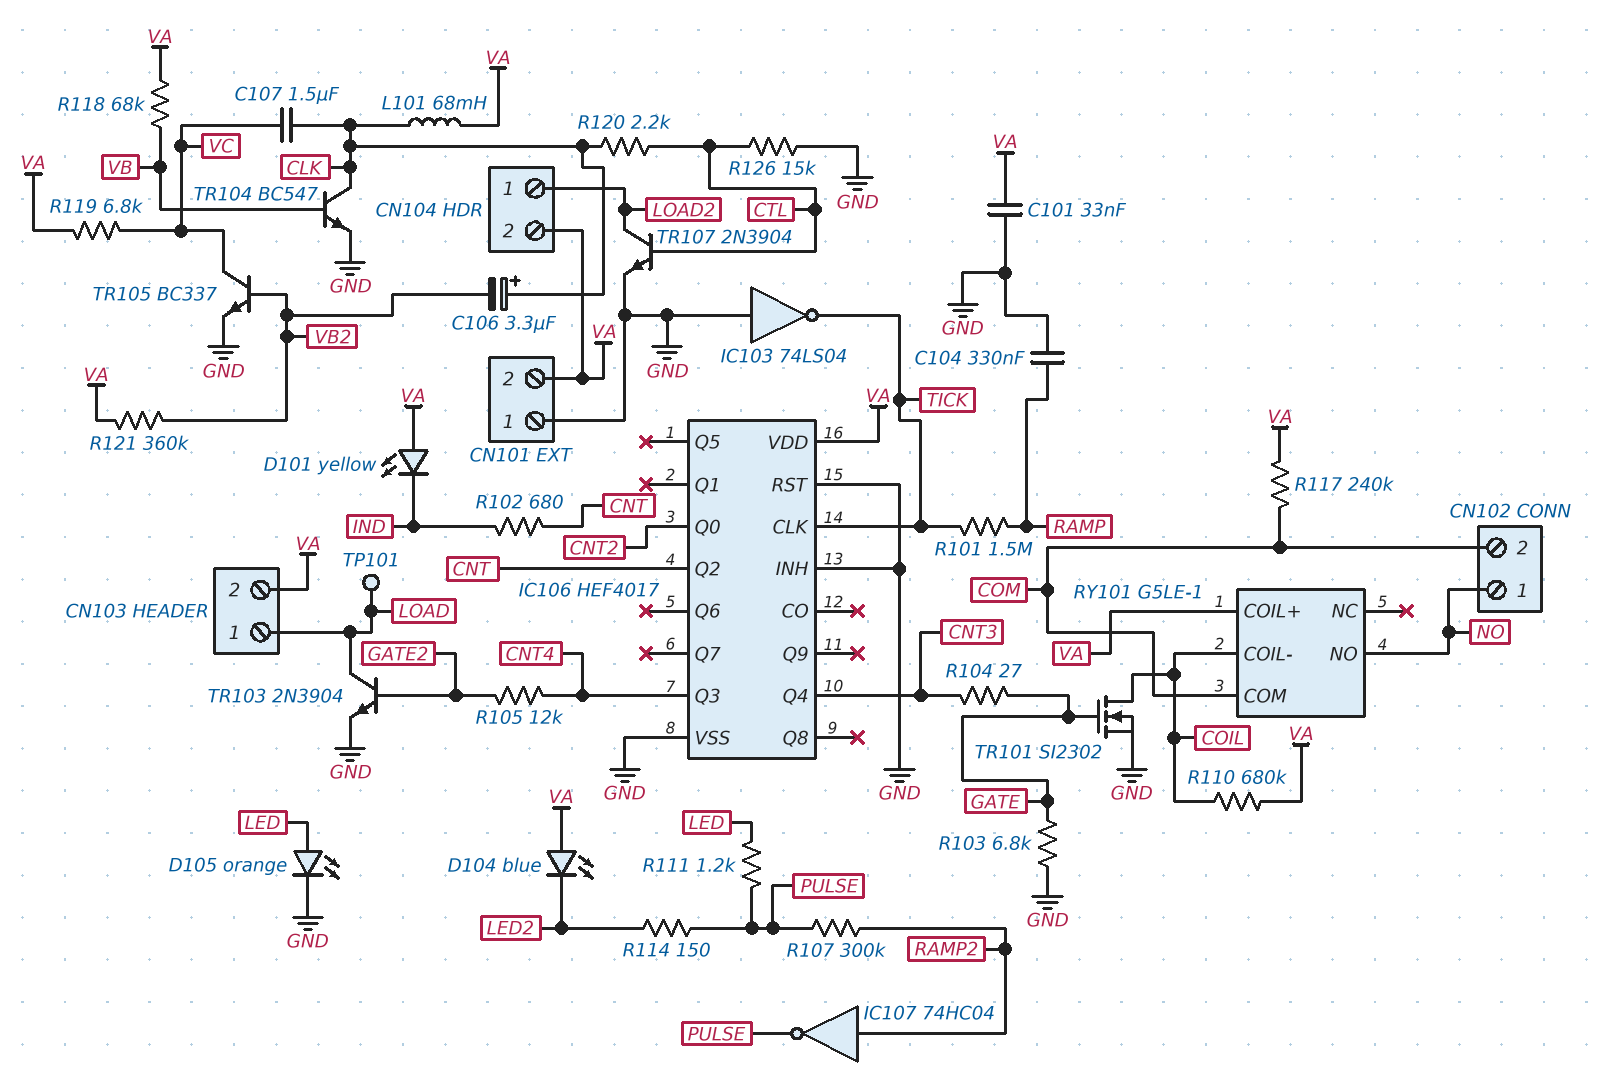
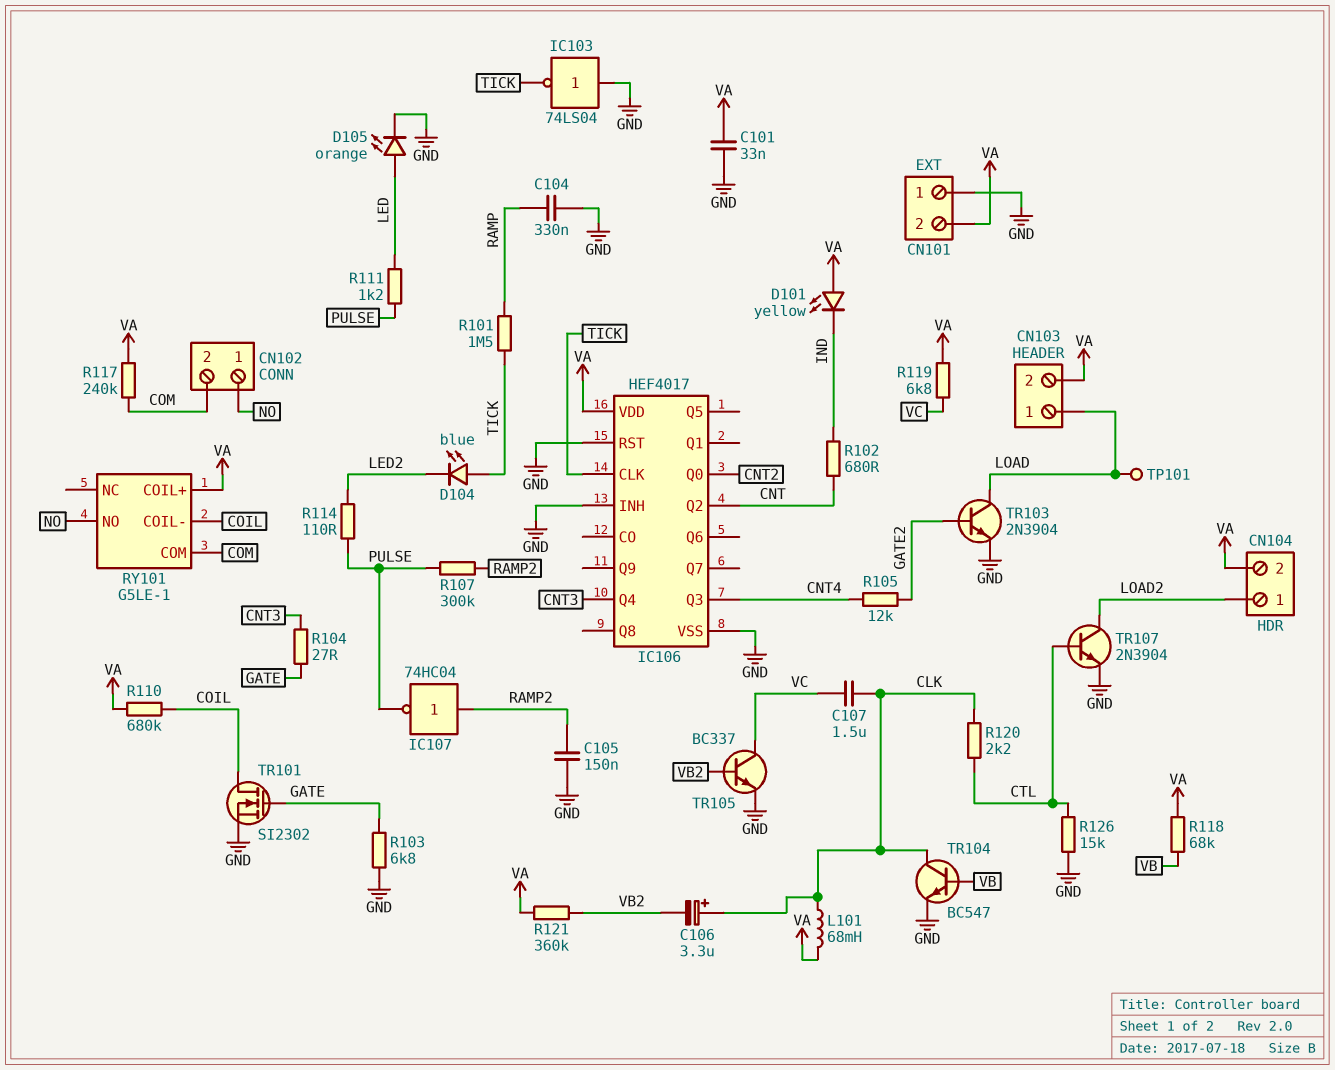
C105: none -> 150nF (GND, RAMP2)
D104: LED blue (A VA, K LED2) -> LED blue (A TICK, K LED2)
R114: 150 (LED2, PULSE) -> 110 (LED2, PULSE)

